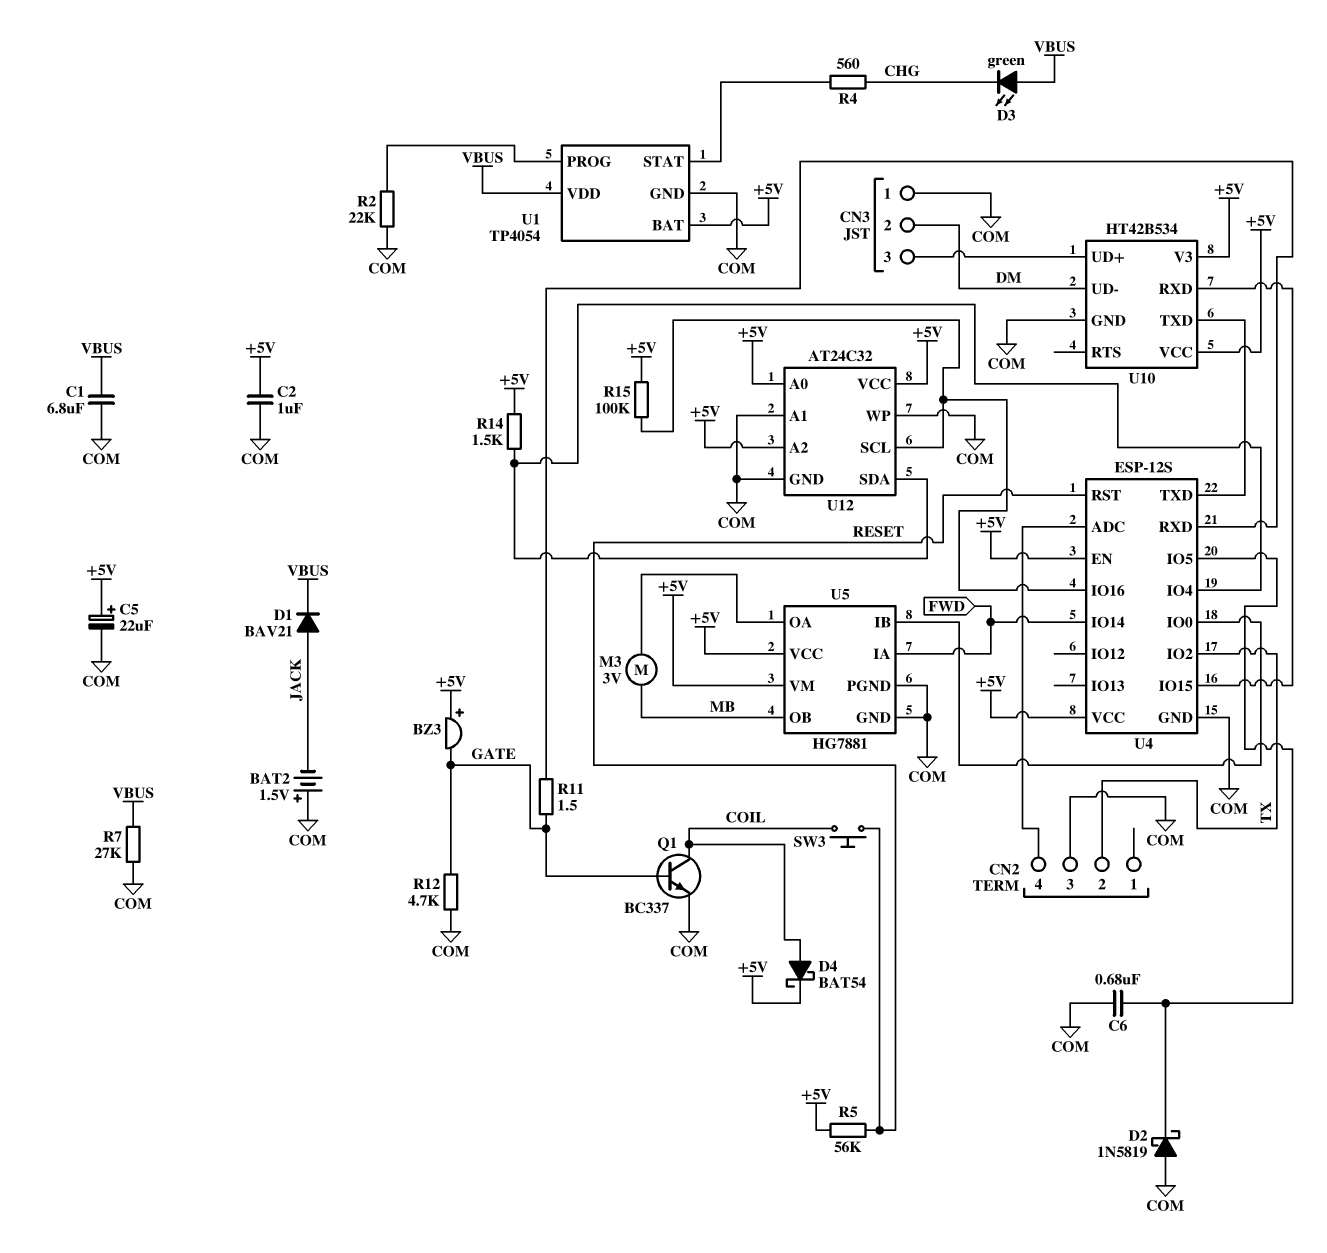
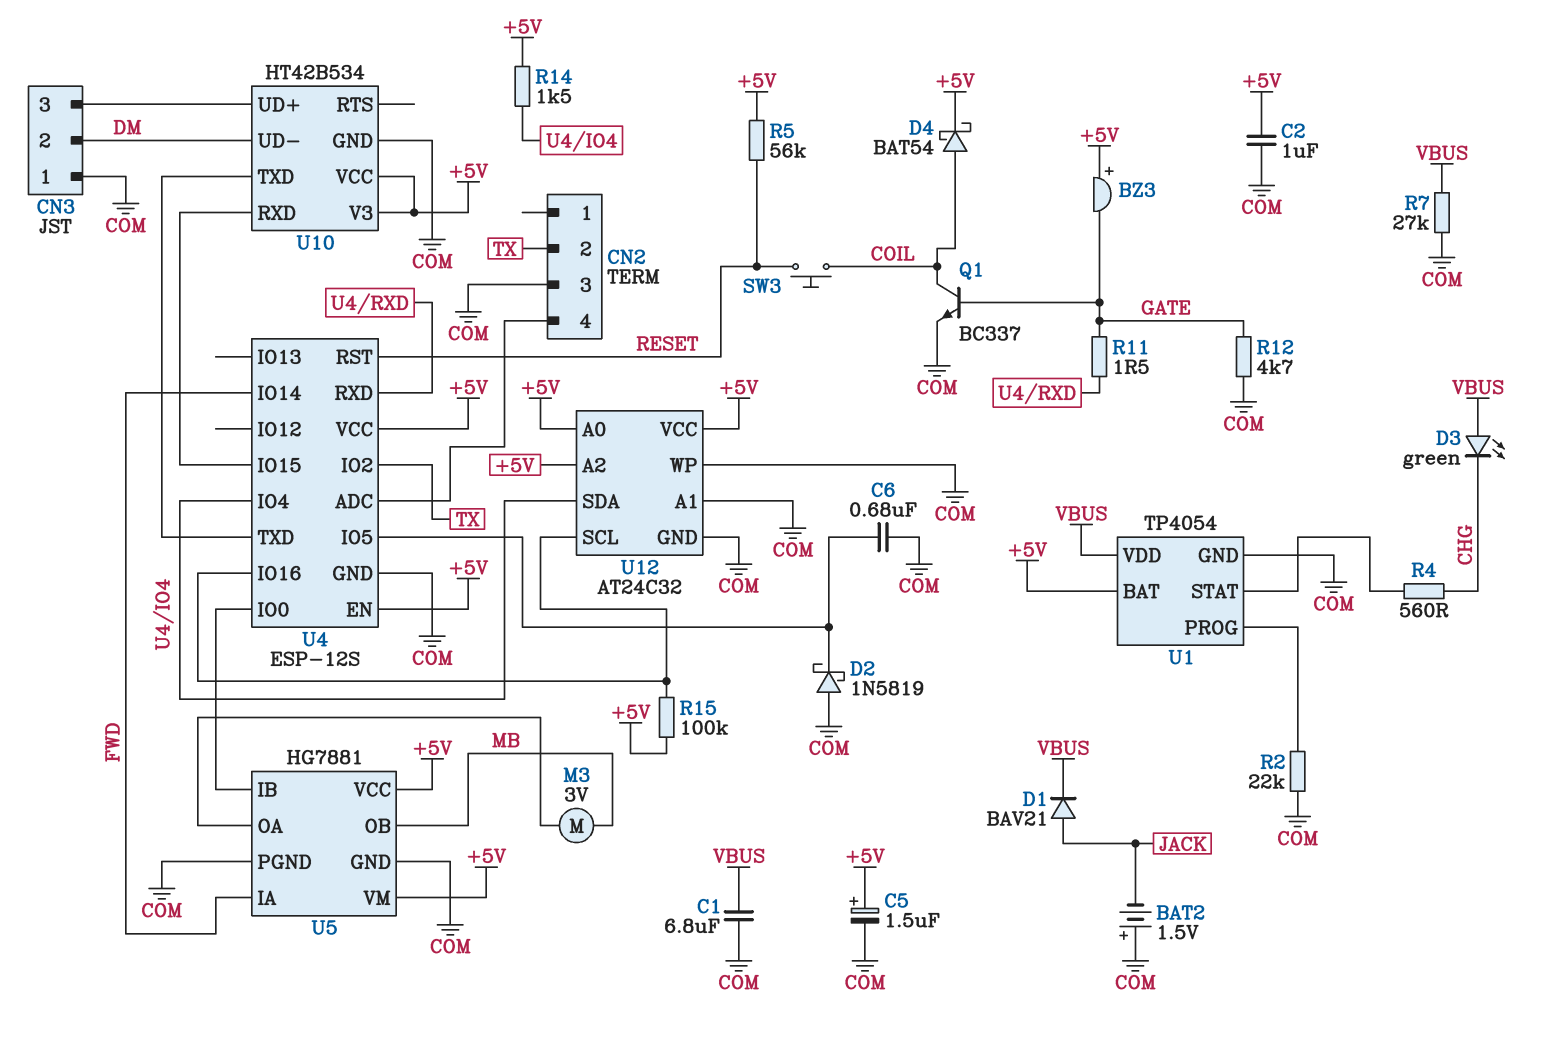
C5: 22uF (plus +5V, minus COM) -> 1.5uF (plus +5V, minus COM)

